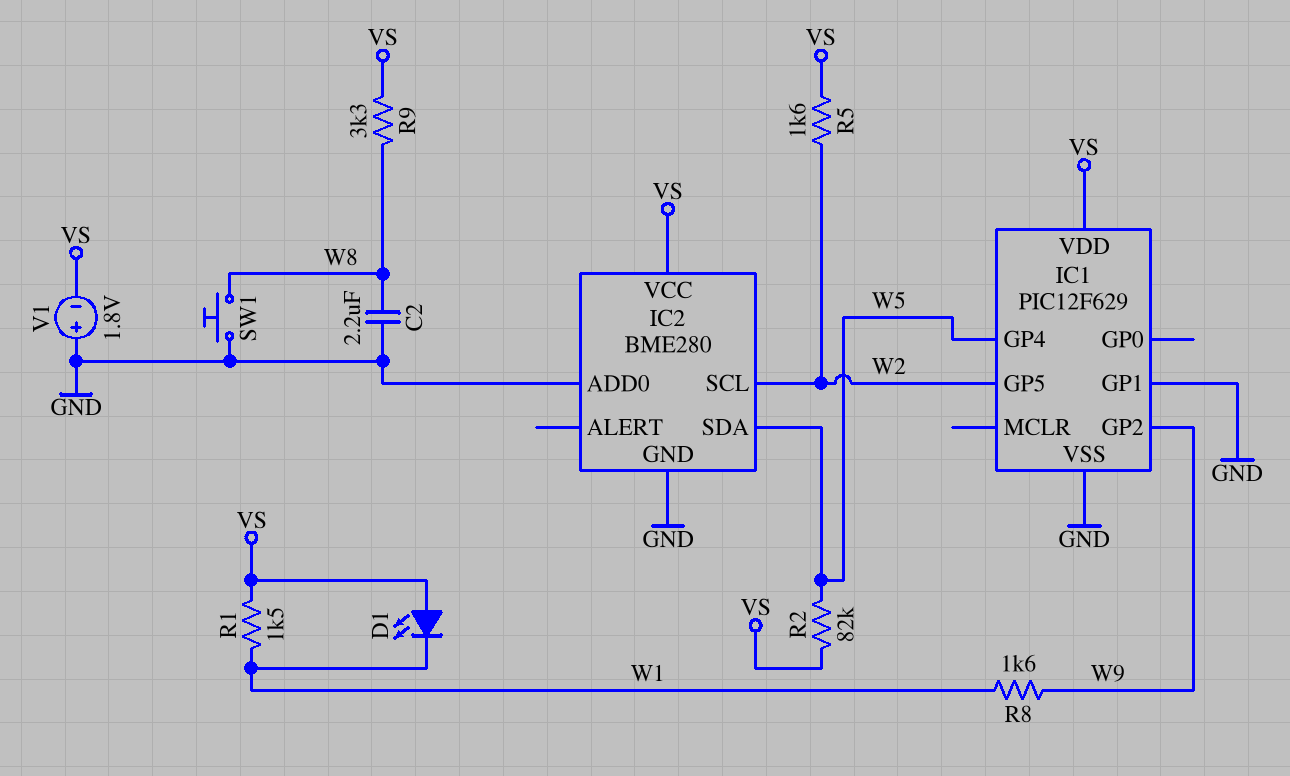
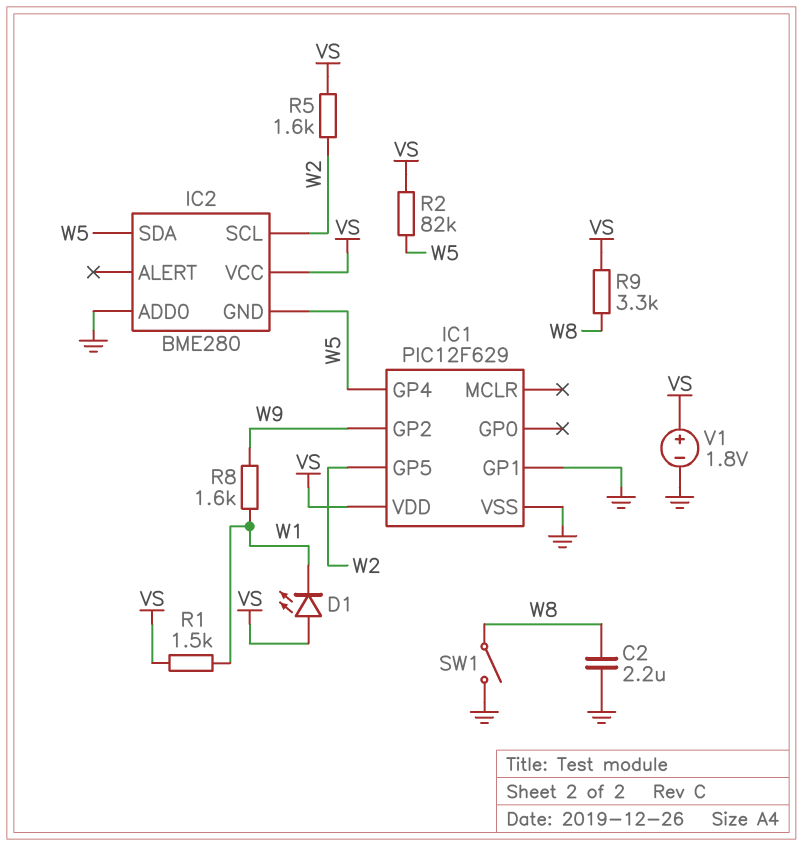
IC2 pin GND: GND -> W5
SW1: button (GND, W8) -> switch (GND, W8)
V1: 1.8V (plus GND, minus VS) -> 1.8V (plus VS, minus GND)

